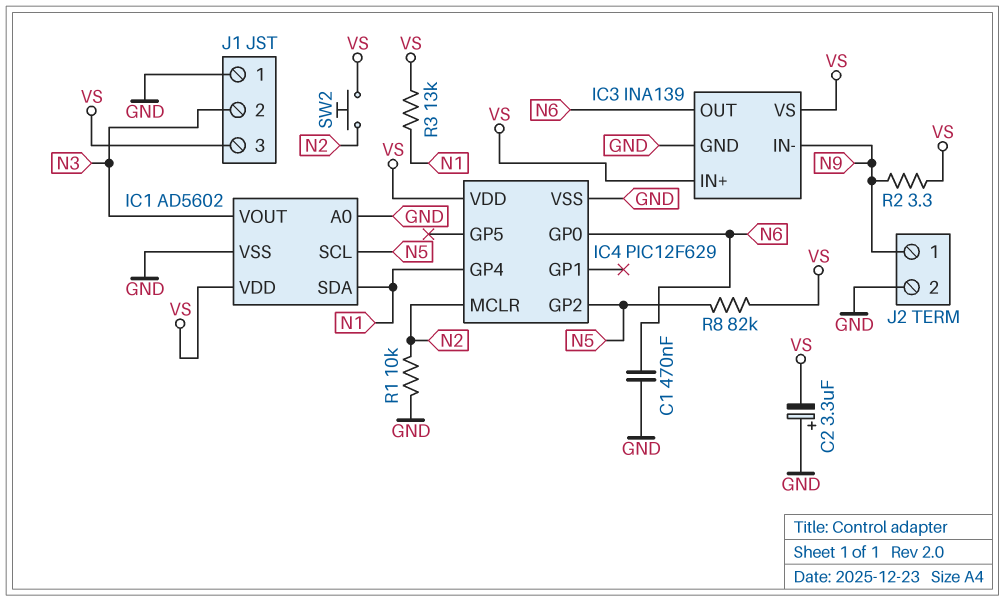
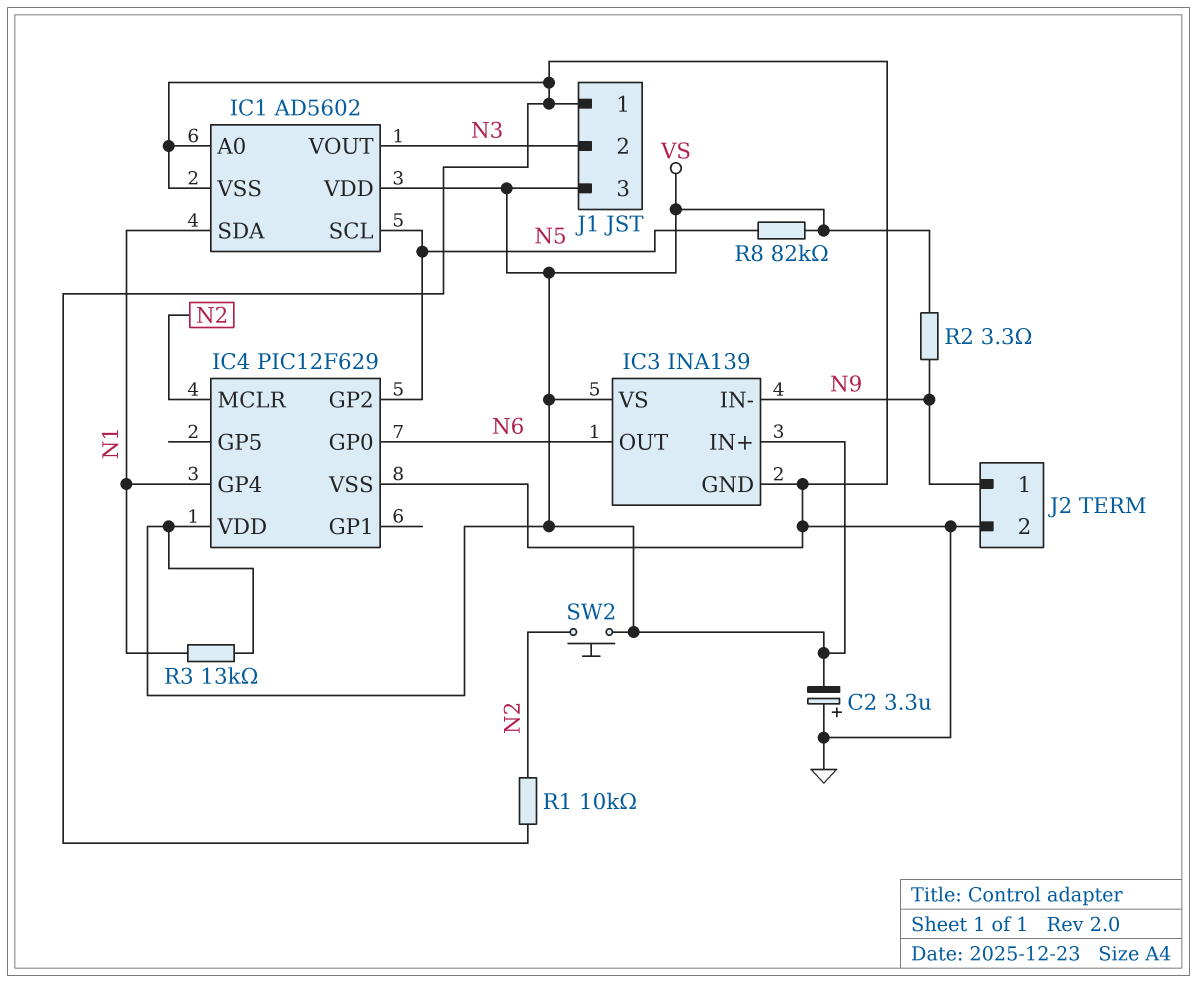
C1: 470nF (GND, N6) -> none

